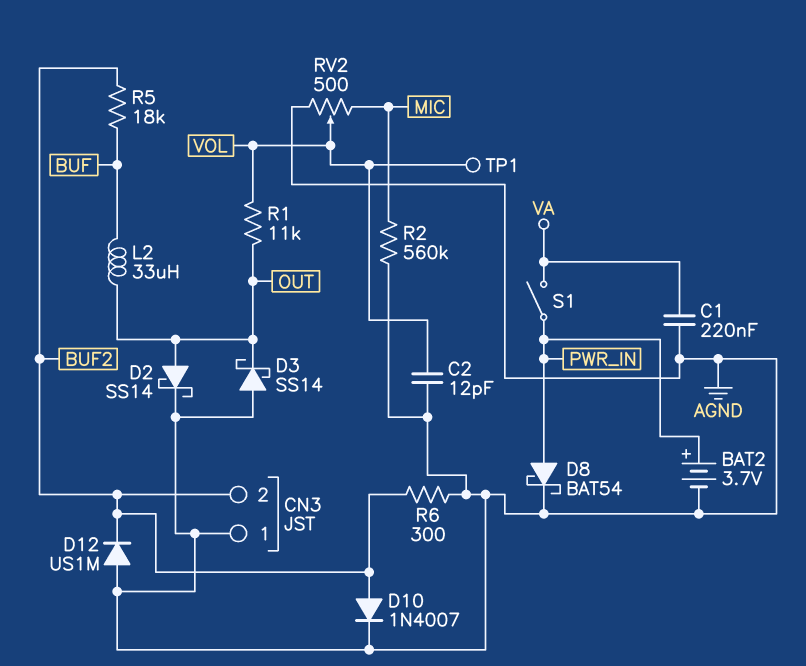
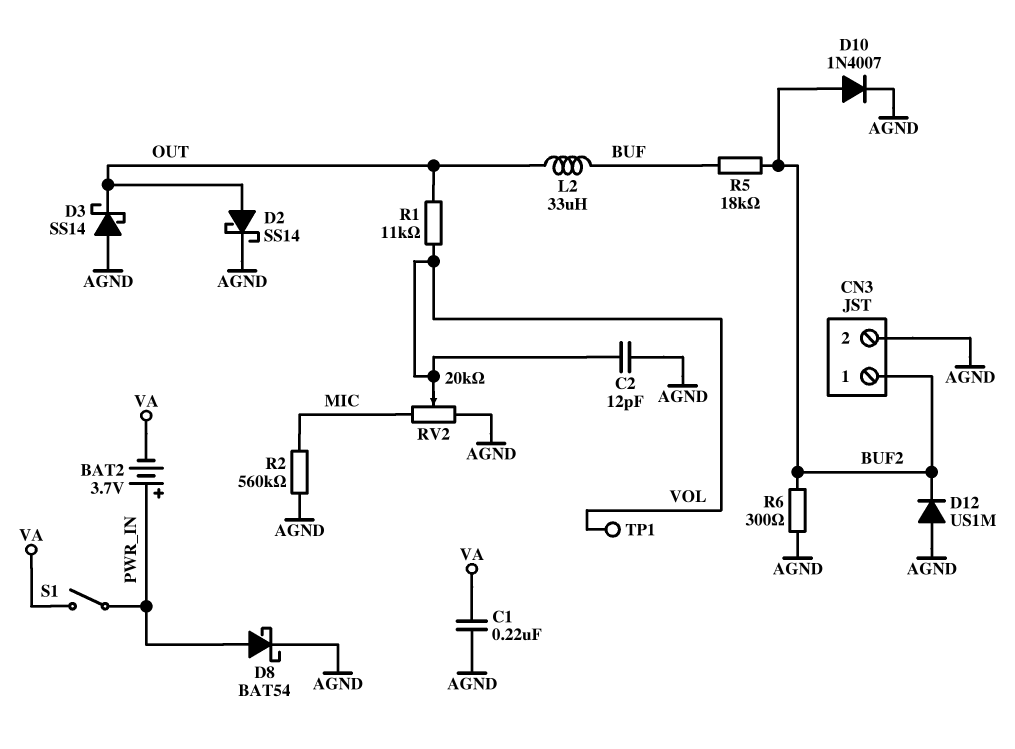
BAT2: 3.7V (plus PWR_IN, minus AGND) -> 3.7V (plus PWR_IN, minus VA)
CN3 pin 1: AGND -> BUF2
CN3 pin 2: BUF2 -> AGND
RV2: 500 (AGND, MIC, wiper VOL) -> 20k (AGND, MIC, wiper VOL)

